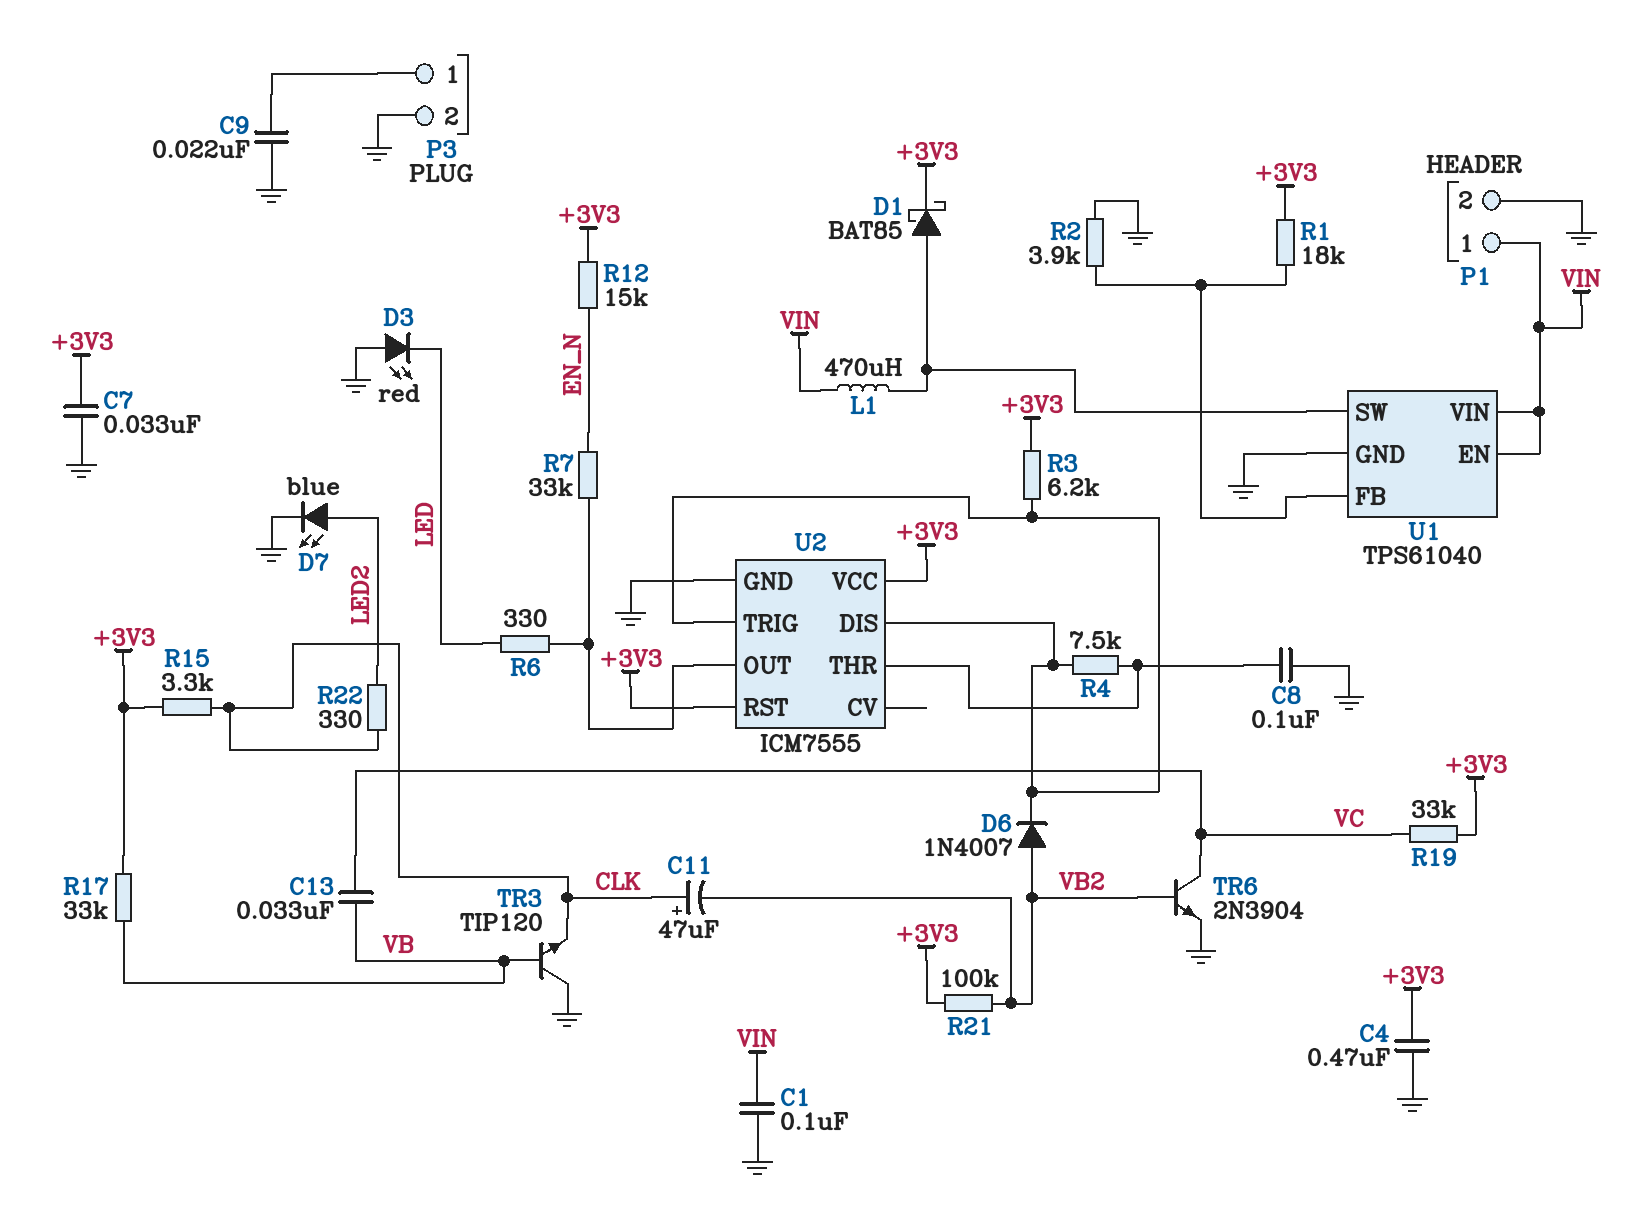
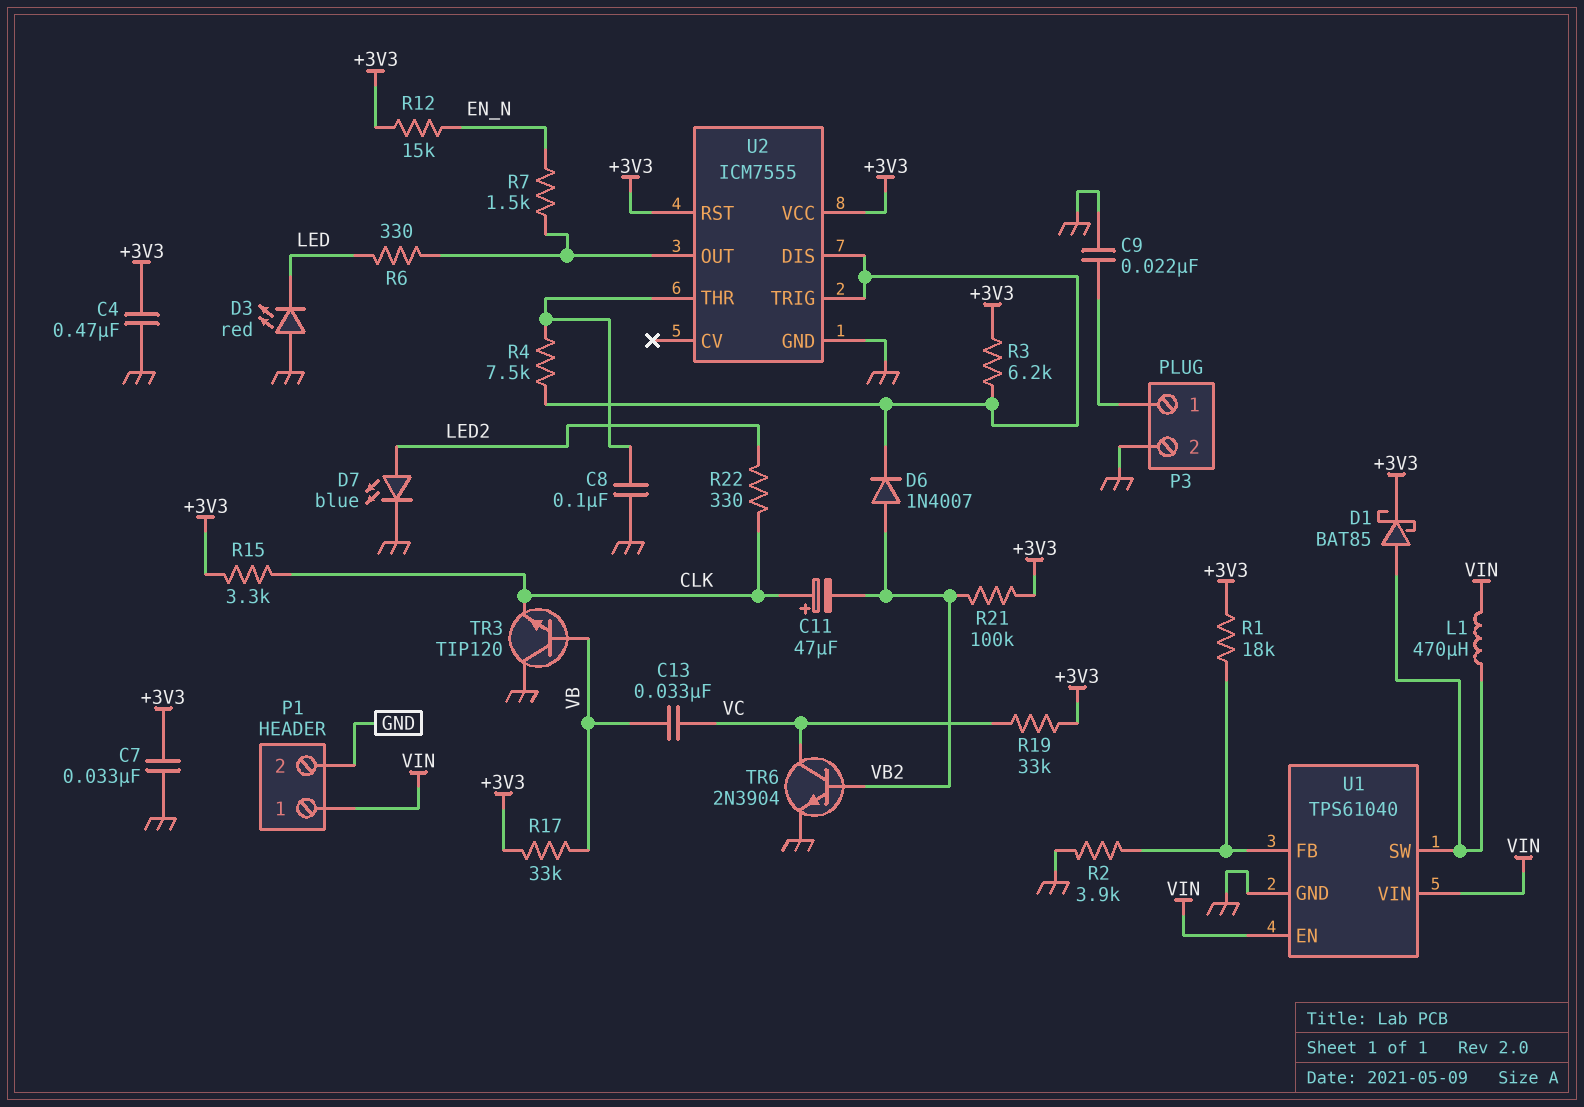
C1: 100nF (GND, VIN) -> none
R7: 33k (EN_N, U2/OUT) -> 1.5k (EN_N, U2/OUT)

